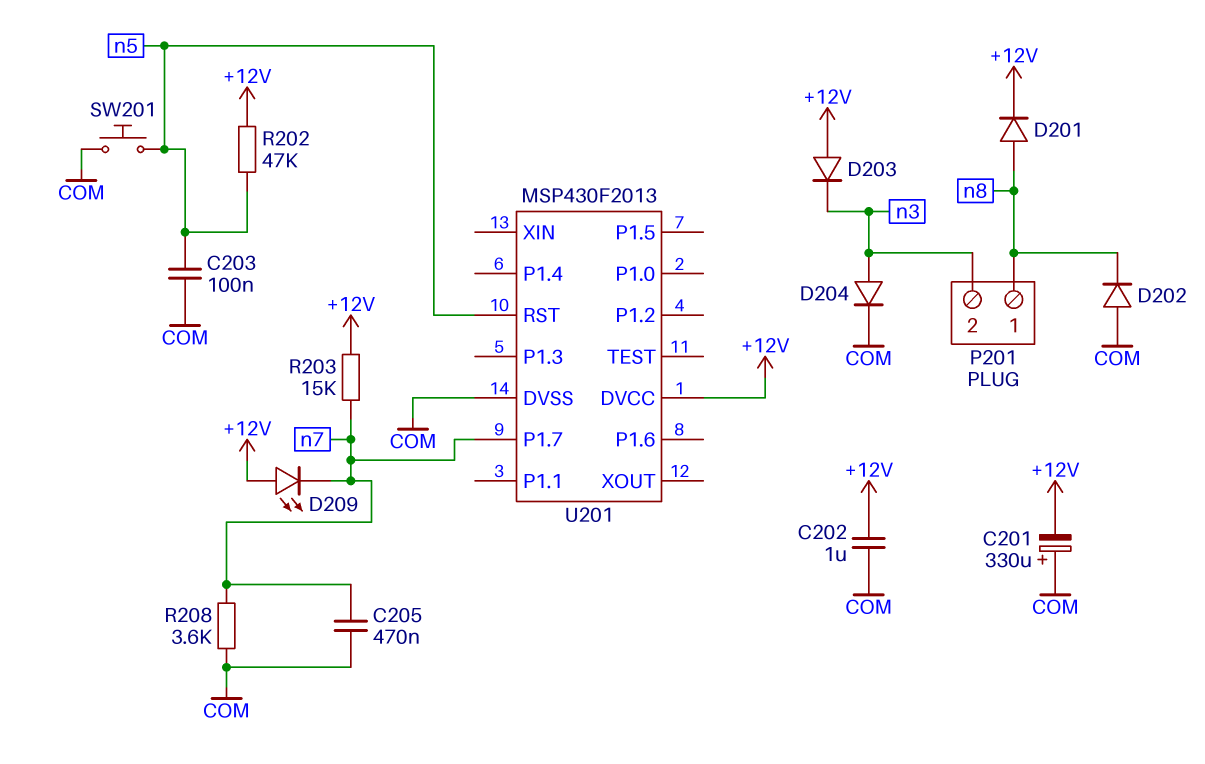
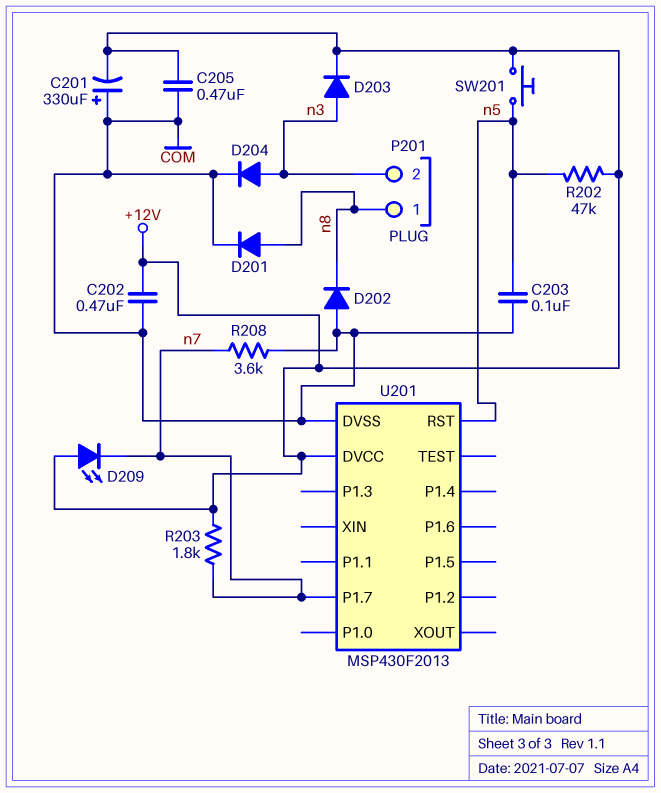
C202: 1uF (+12V, COM) -> 470nF (+12V, COM)
C205: 470nF (COM, n7) -> 470nF (+12V, COM)
D201: diode (A n8, K +12V) -> diode (A n8, K COM)
D203: diode (A +12V, K n3) -> diode (A n3, K +12V)
R203: 15k (+12V, n7) -> 1.8k (+12V, n7)
SW201: button (COM, n5) -> button (+12V, n5)

